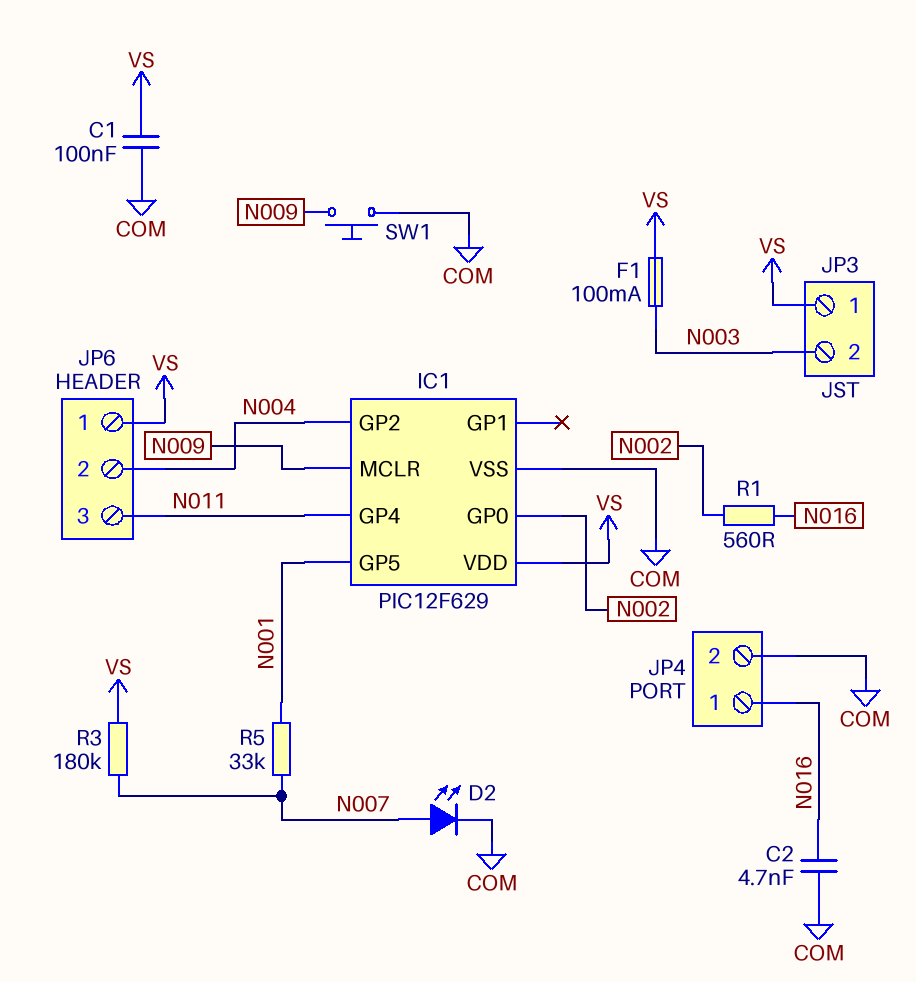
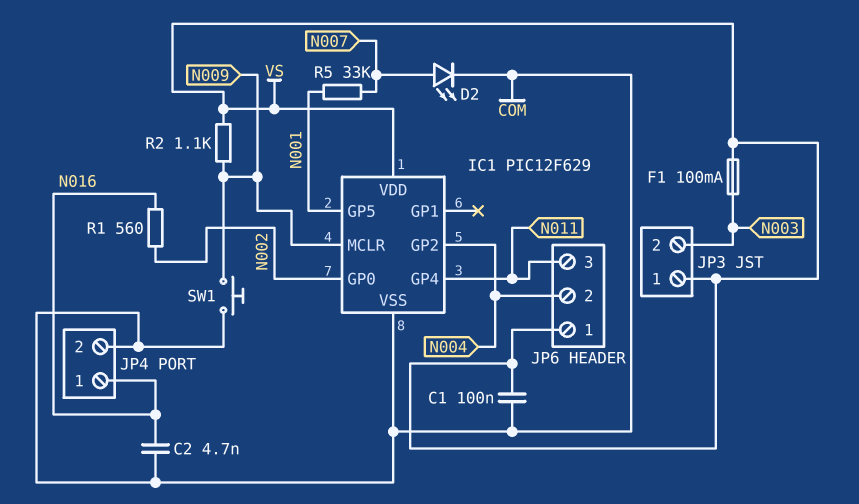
R2: none -> 1.1k (N009, VS)
R3: 180k (N007, VS) -> none

